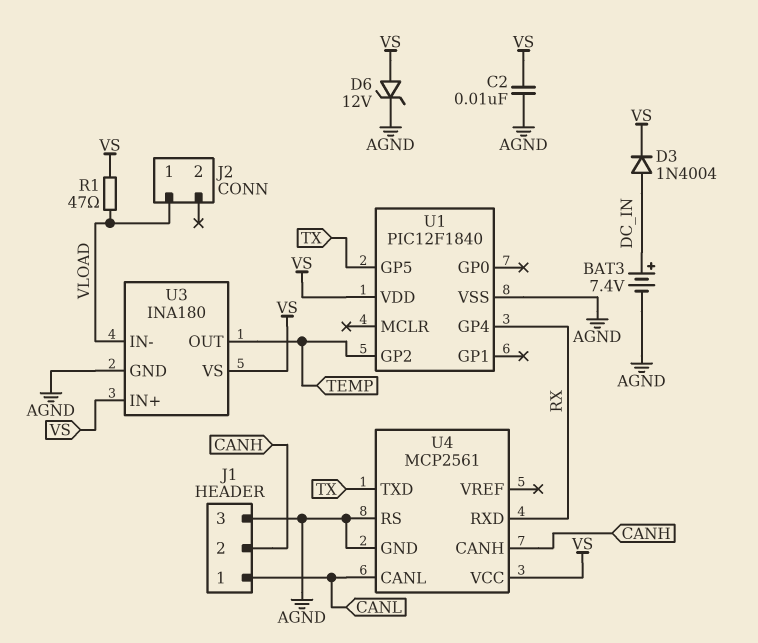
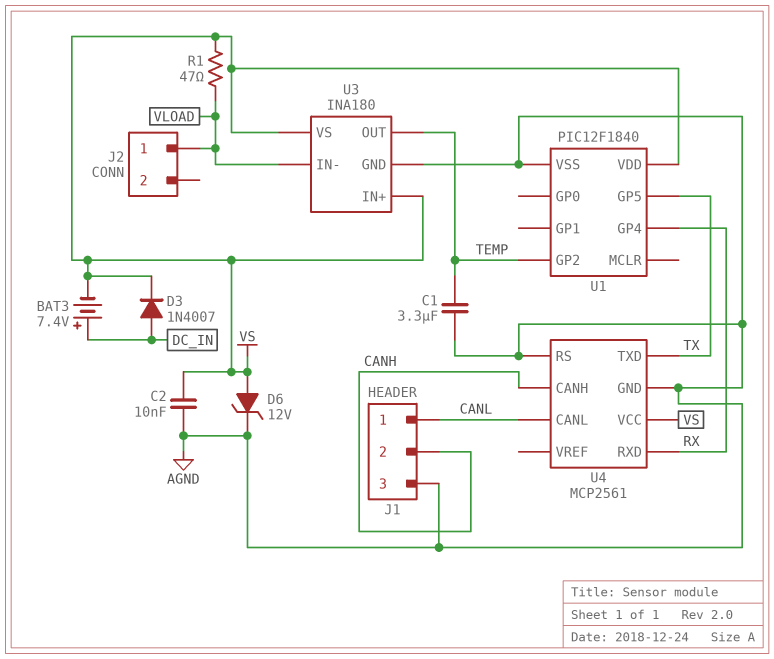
BAT3: 7.4V (plus DC_IN, minus AGND) -> 7.4V (plus DC_IN, minus VS)
C1: none -> 3.3uF (AGND, TEMP)
D3: diode 1N4004 (A DC_IN, K VS) -> diode 1N4007 (A DC_IN, K VS)

